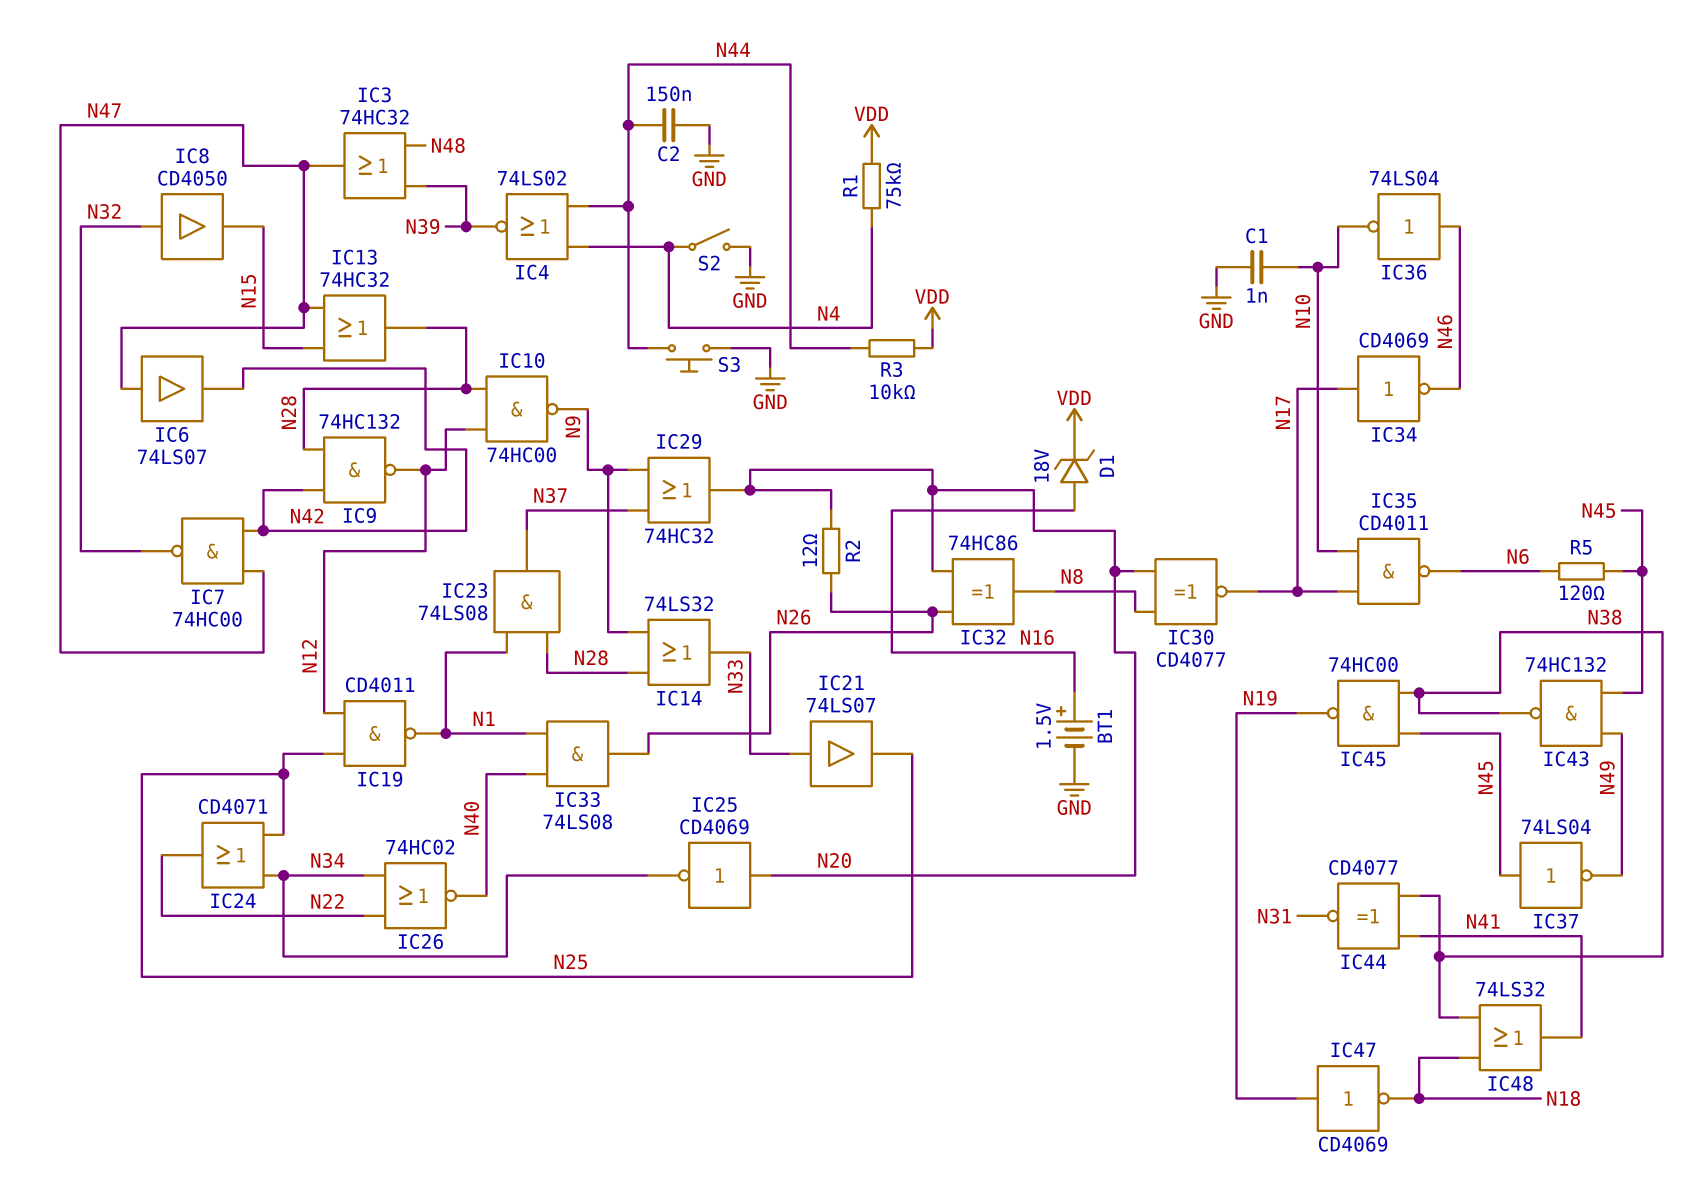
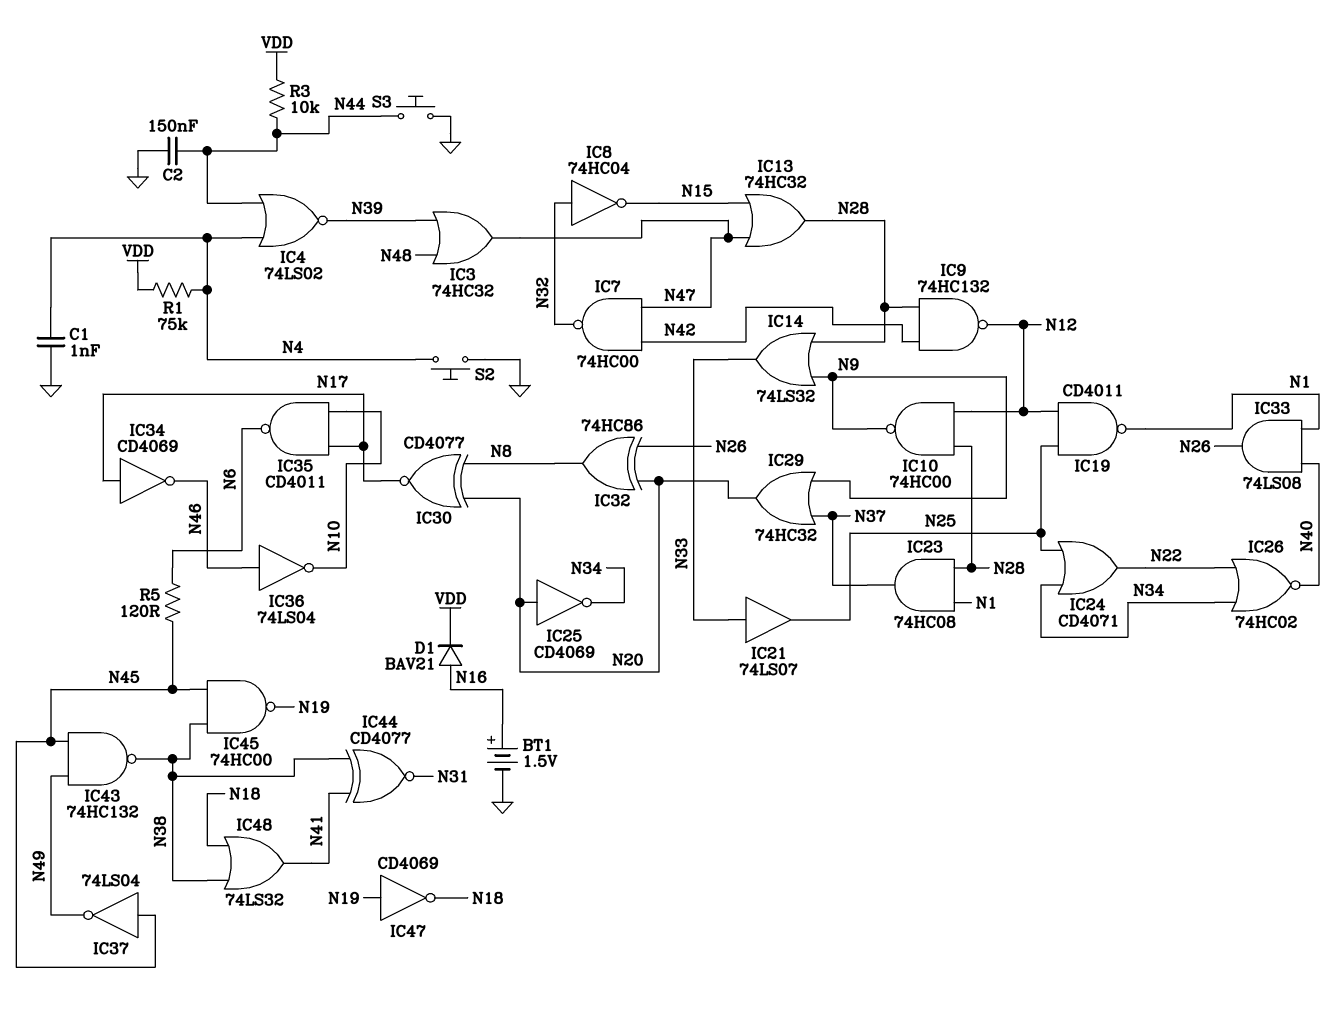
C1: 1nF (GND, N10) -> 1nF (GND, N4)
D1: zener 18V (A N16, K VDD) -> diode BAV21 (A N16, K VDD)
IC6: buffer 74LS07 (in N47, out N42) -> none
IC8: buffer CD4050 (in N32, out N15) -> NOT 74HC04 (in N32, out N15)
IC23: AND 74LS08 (in N1, in N28, out N37) -> AND 74HC08 (in N1, in N28, out N37)
R2: 12 (N20, N26) -> none
S2: switch (GND, N4) -> button (GND, N4)

